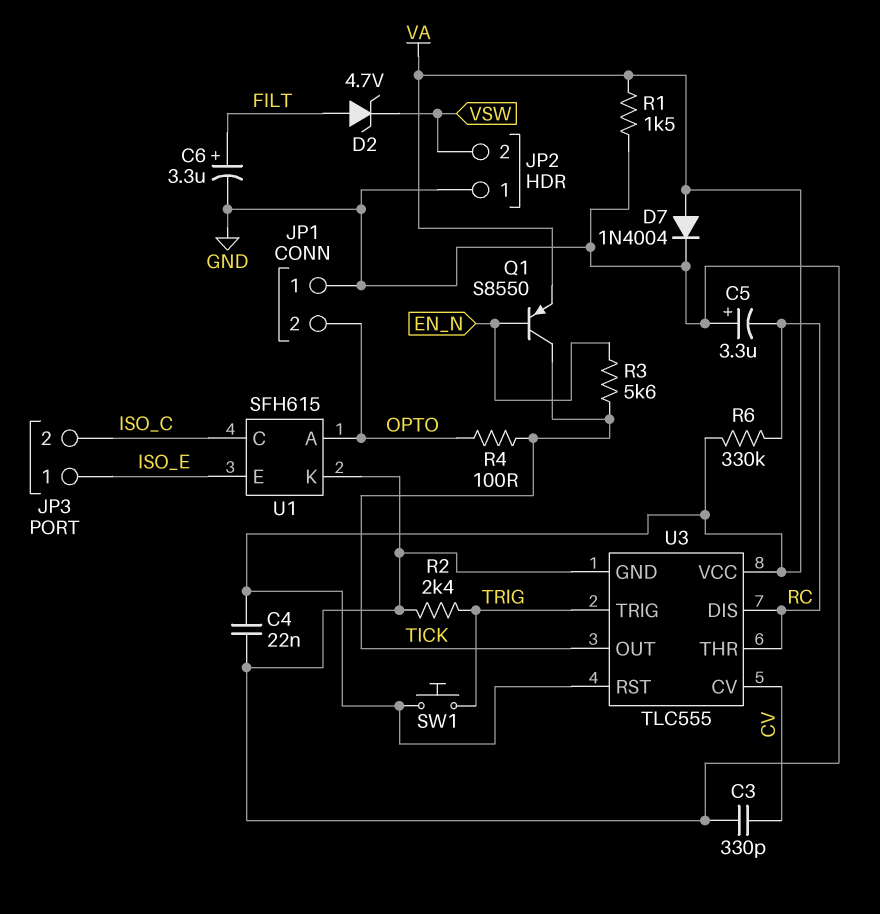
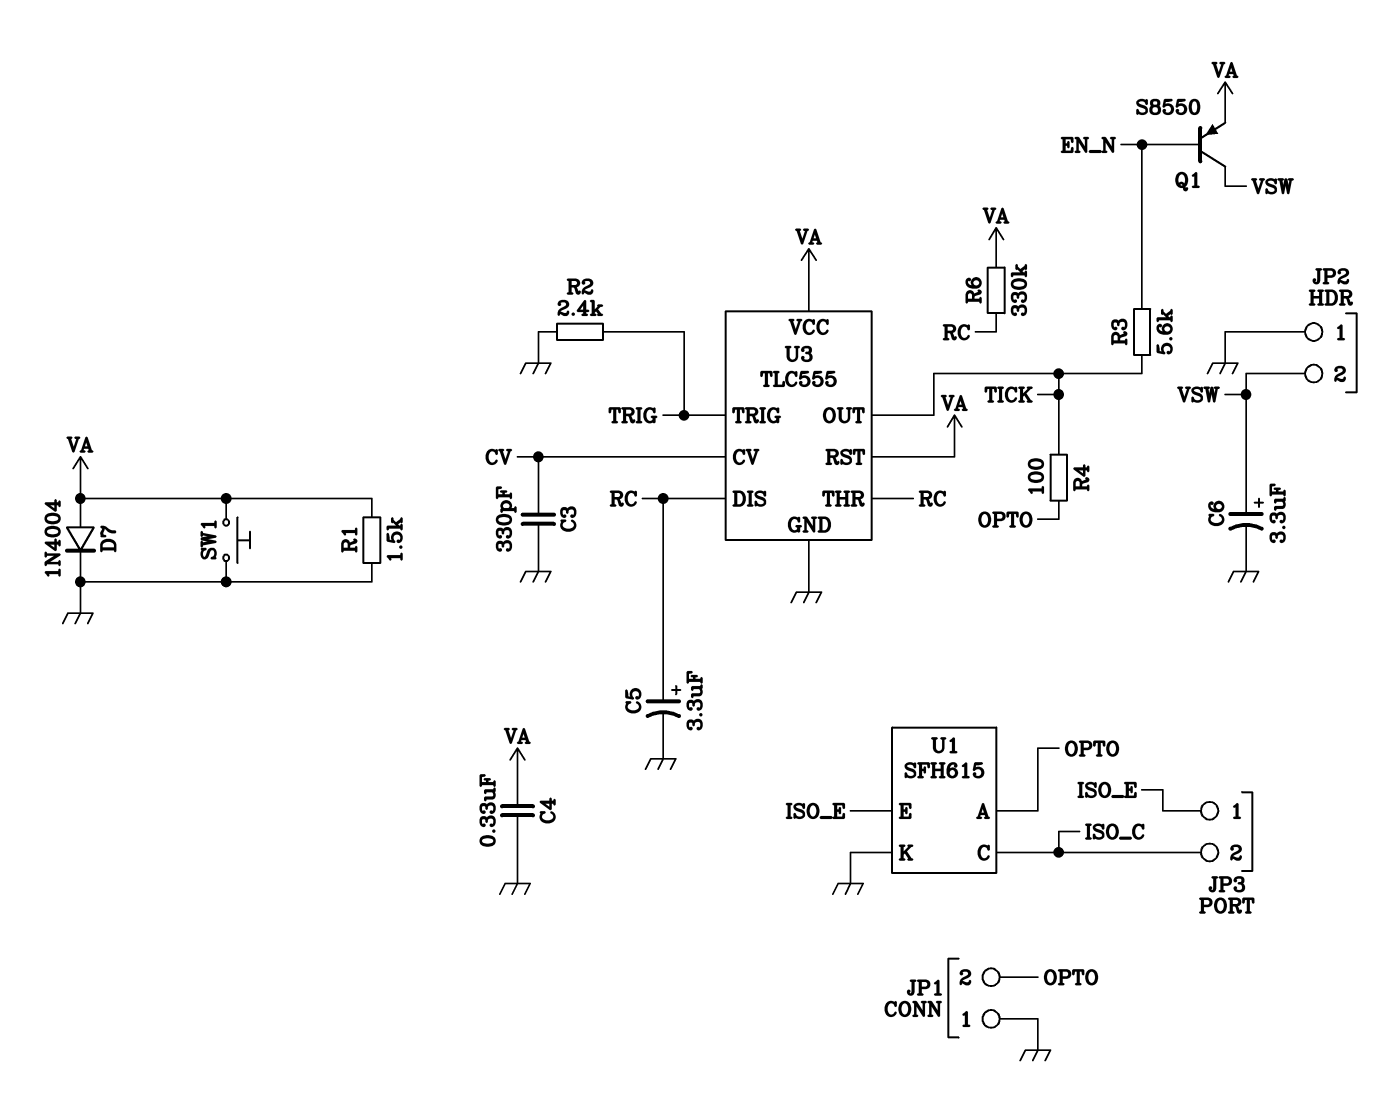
C4: 22nF (GND, VA) -> 330nF (GND, VA)
C5: 3.3uF (plus GND, minus RC) -> 3.3uF (plus RC, minus GND)
C6: 3.3uF (plus FILT, minus GND) -> 3.3uF (plus VSW, minus GND)
D2: zener 4.7V (A FILT, K VSW) -> none
Q1: PNP S8550 (B EN_N, C TICK, E VA) -> PNP S8550 (B EN_N, C VSW, E VA)
SW1: button (TRIG, VA) -> button (GND, VA)

